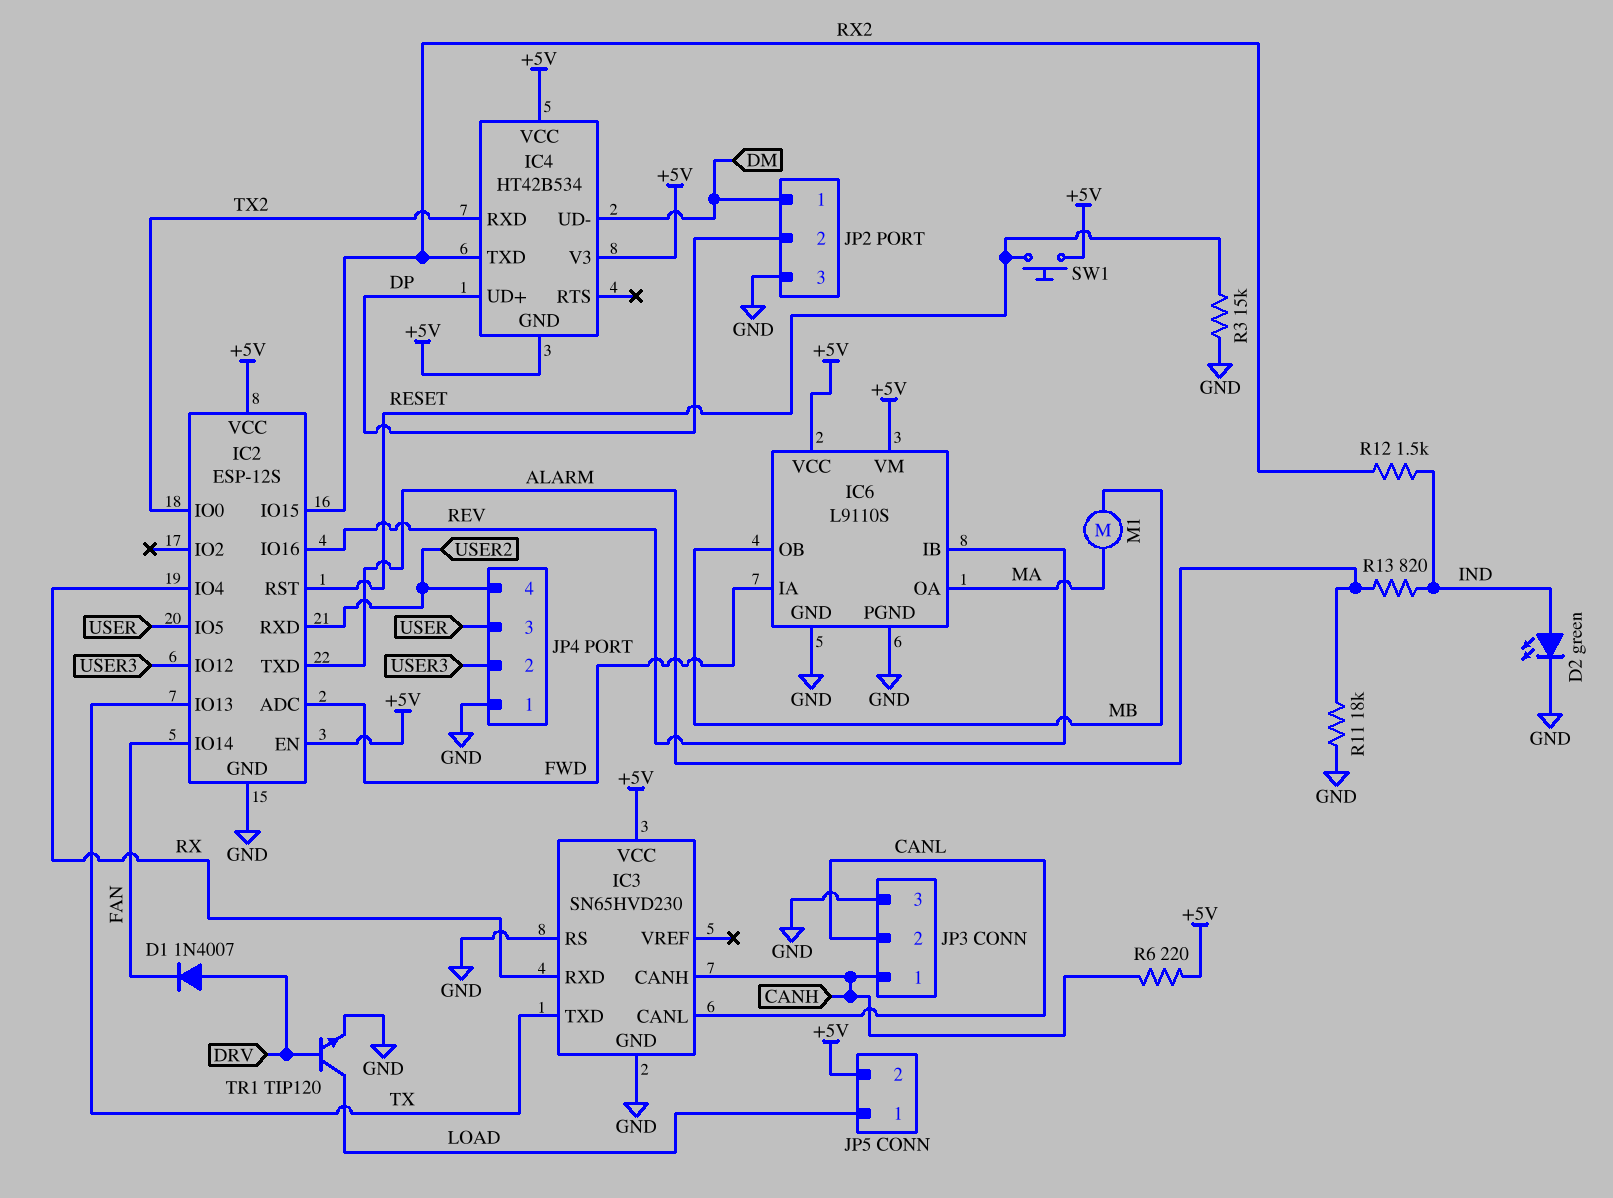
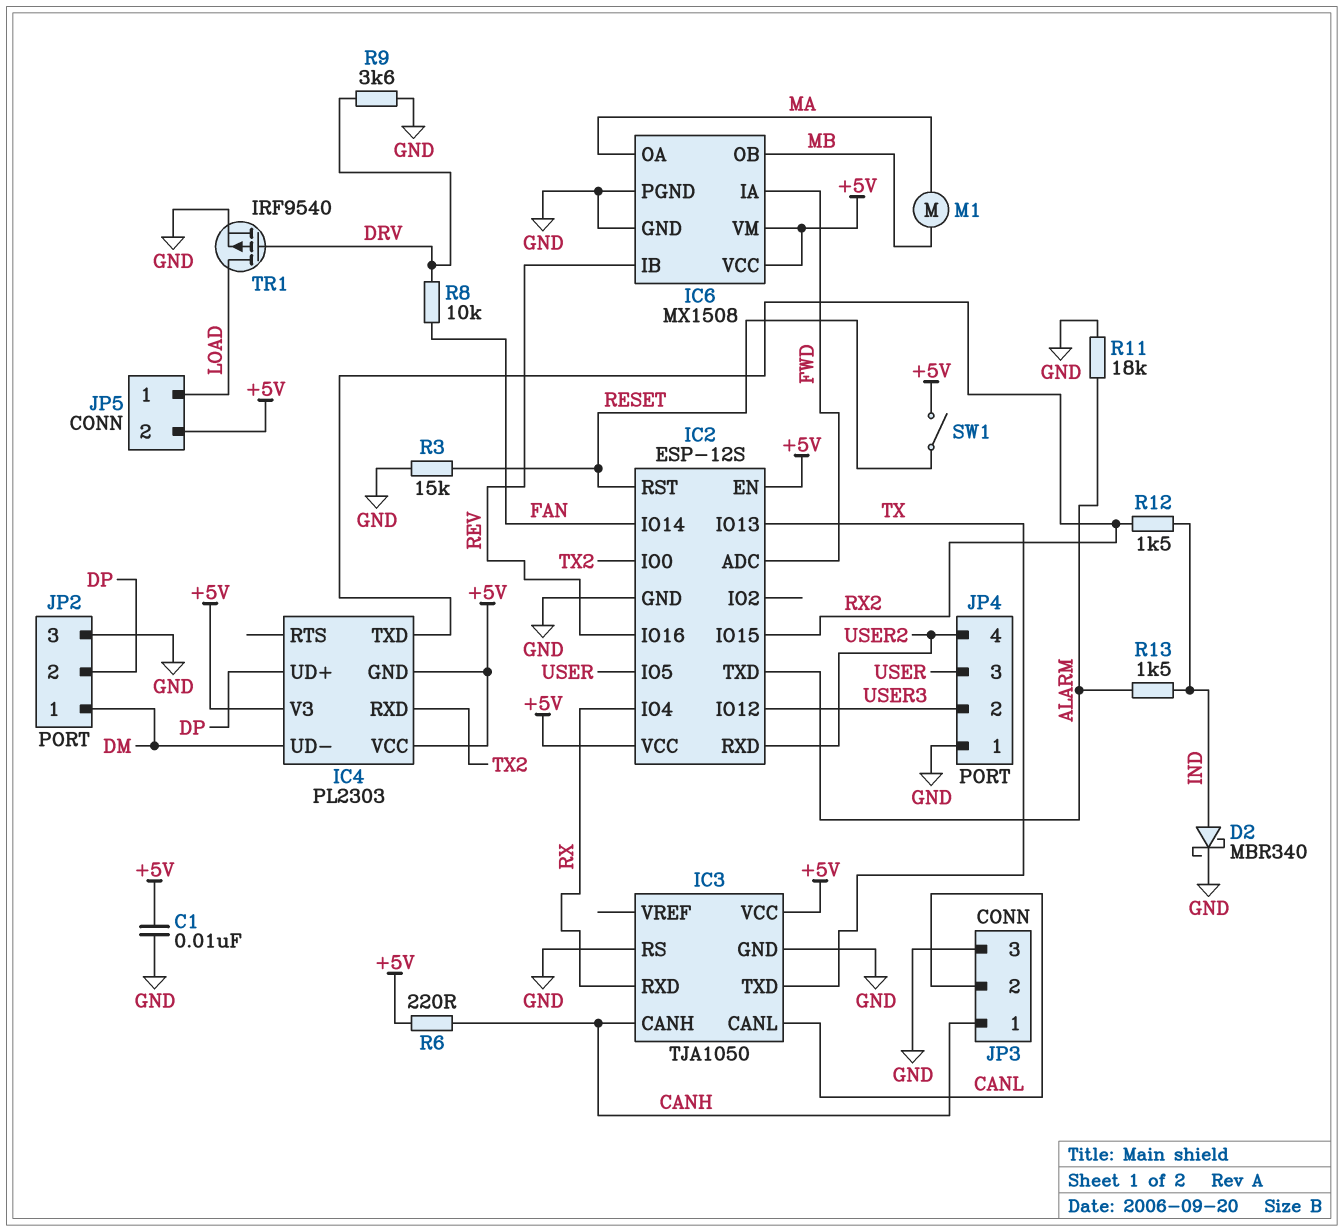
C1: none -> 10nF (+5V, GND)
D1: diode 1N4007 (A DRV, K FAN) -> none
D2: LED green (A IND, K GND) -> schottky MBR340 (A IND, K GND)
IC3: SN65HVD230 -> TJA1050
IC4: HT42B534 -> PL2303
IC6: L9110S -> MX1508
R8: none -> 10k (DRV, FAN)
R9: none -> 3.6k (DRV, GND)
R13: 820 (ALARM, IND) -> 1.5k (ALARM, IND)
SW1: button (+5V, RESET) -> switch (+5V, RESET)
TR1: NPN TIP120 (B DRV, C LOAD, E GND) -> PMOS IRF9540 (G DRV, D LOAD, S GND)

